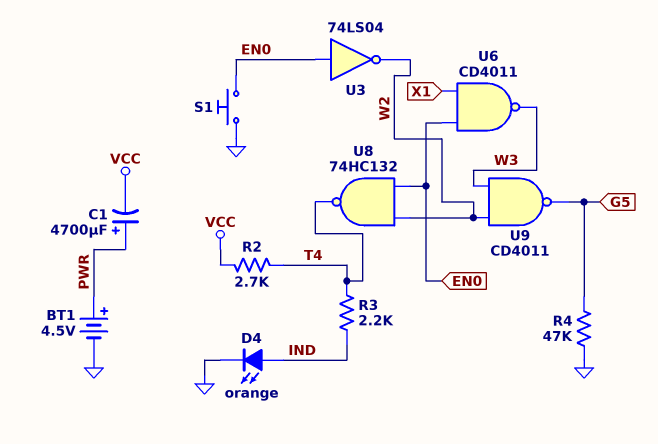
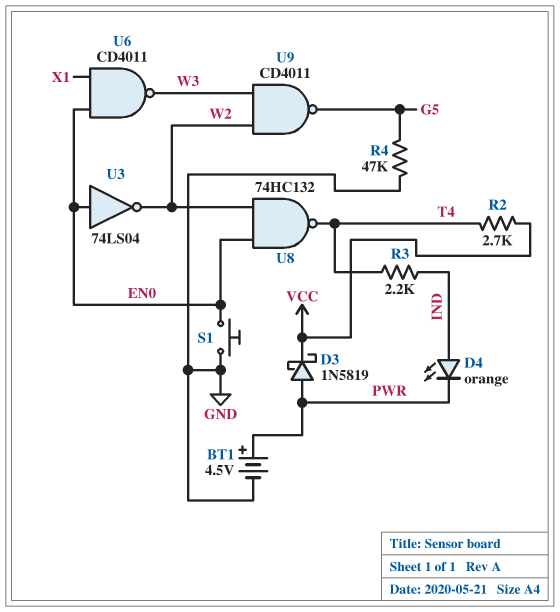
C1: 4700uF (plus PWR, minus VCC) -> none
D3: none -> schottky 1N5819 (A PWR, K VCC)
D4: LED orange (A IND, K GND) -> LED orange (A IND, K PWR)

